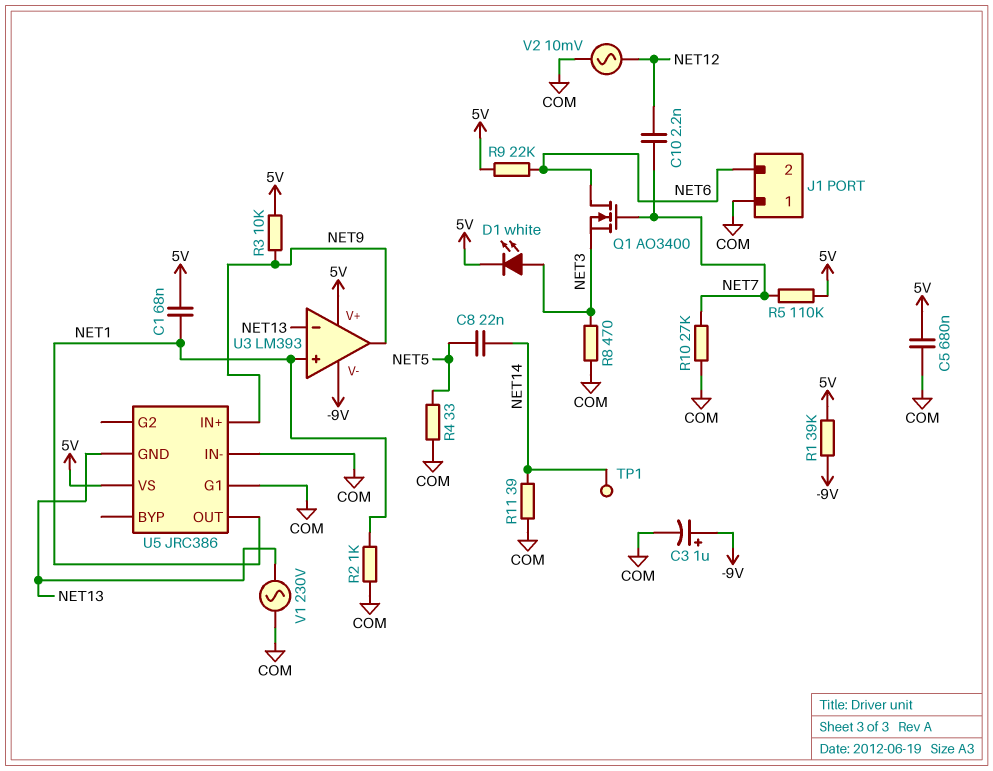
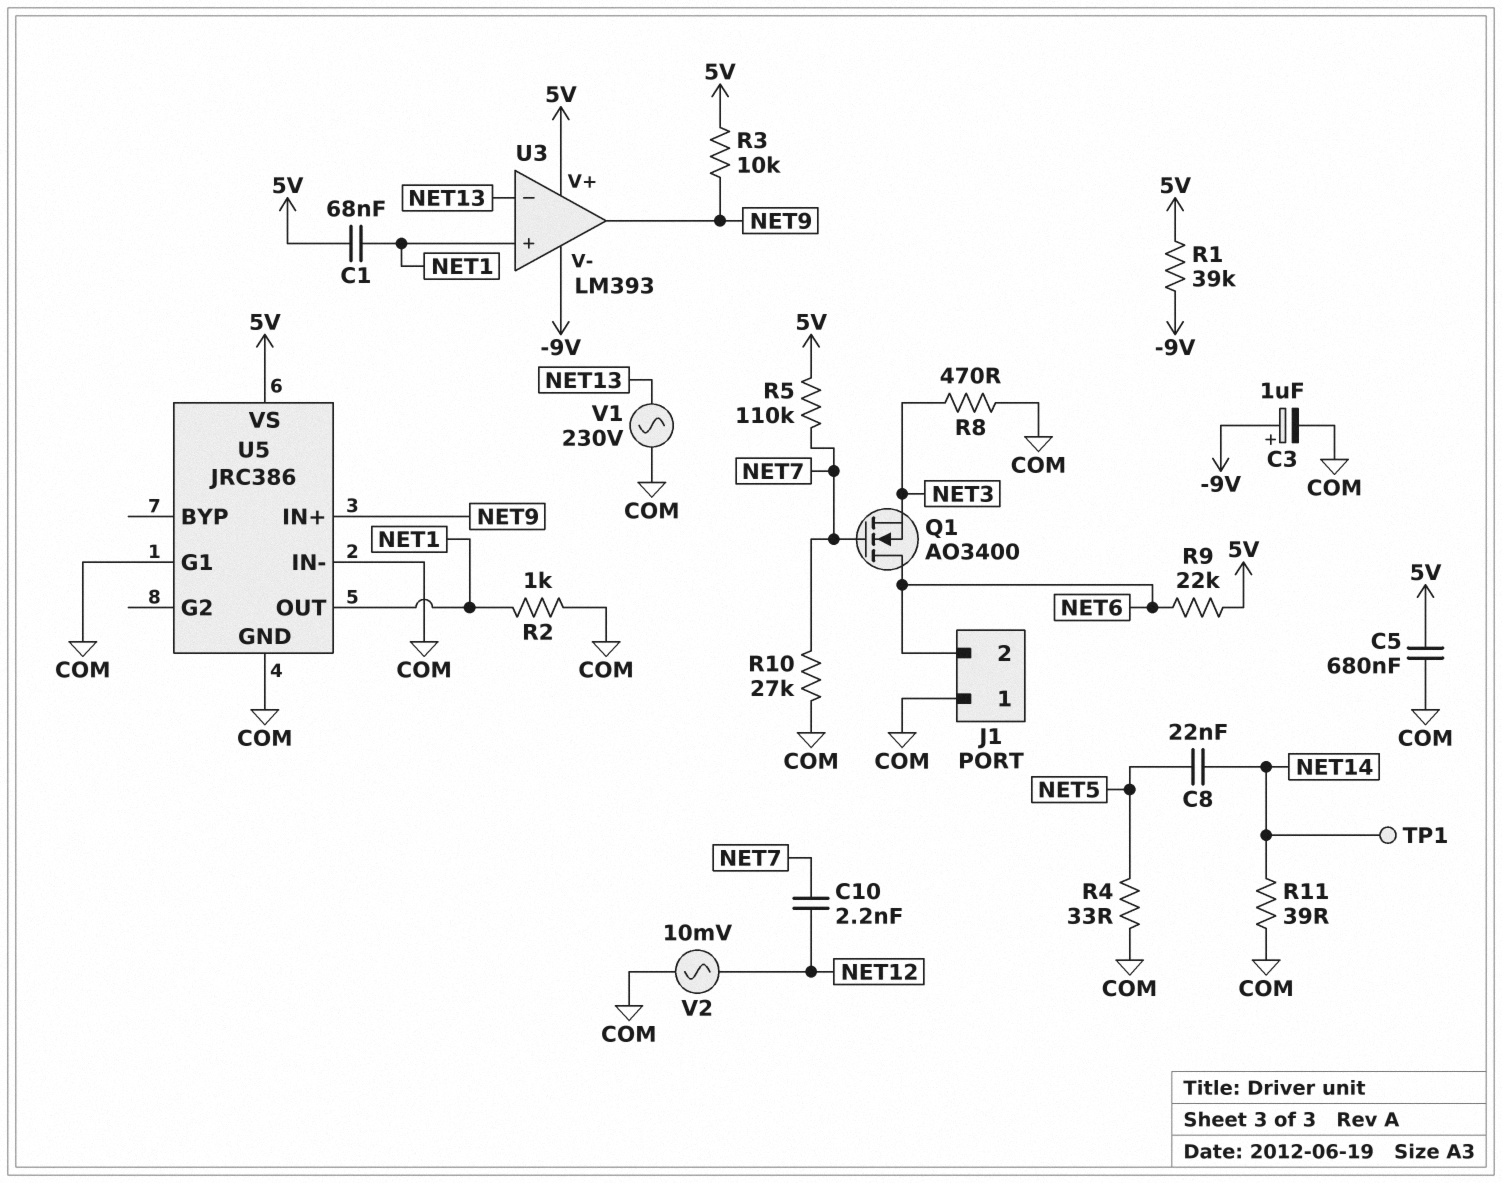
D1: LED white (A NET3, K 5V) -> none
U5 pin GND: NET13 -> COM

